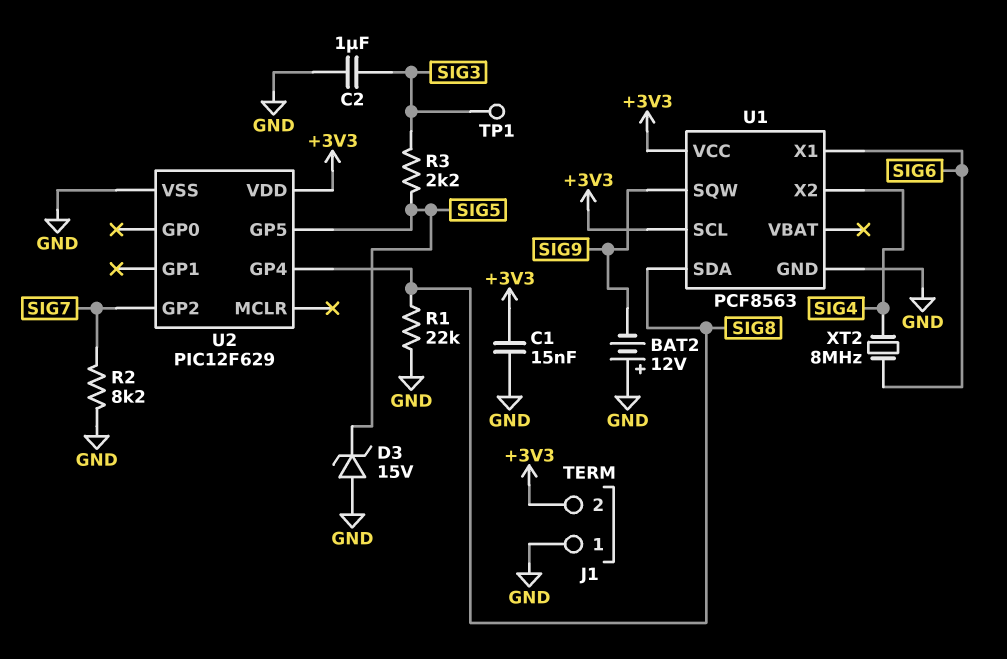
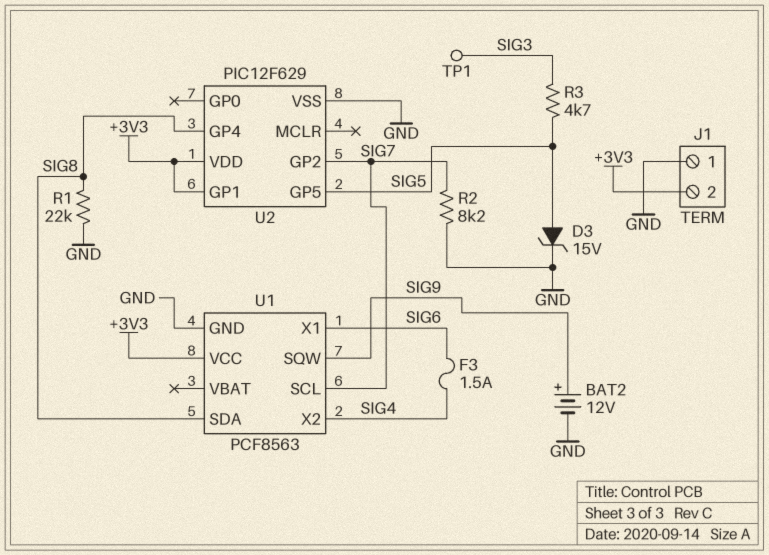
BAT2: 12V (plus GND, minus SIG9) -> 12V (plus SIG9, minus GND)
C1: 15nF (+3V3, GND) -> none
C2: 1uF (GND, SIG3) -> none
D3: zener 15V (A GND, K SIG5) -> zener 15V (A SIG5, K GND)
F3: none -> 1.5A (SIG4, SIG6)
R3: 2.2k (SIG3, SIG5) -> 4.7k (SIG3, SIG5)
U1 pin SCL: +3V3 -> SIG7
U2 pin GP1: none -> +3V3
XT2: 8MHz (SIG4, SIG6) -> none

